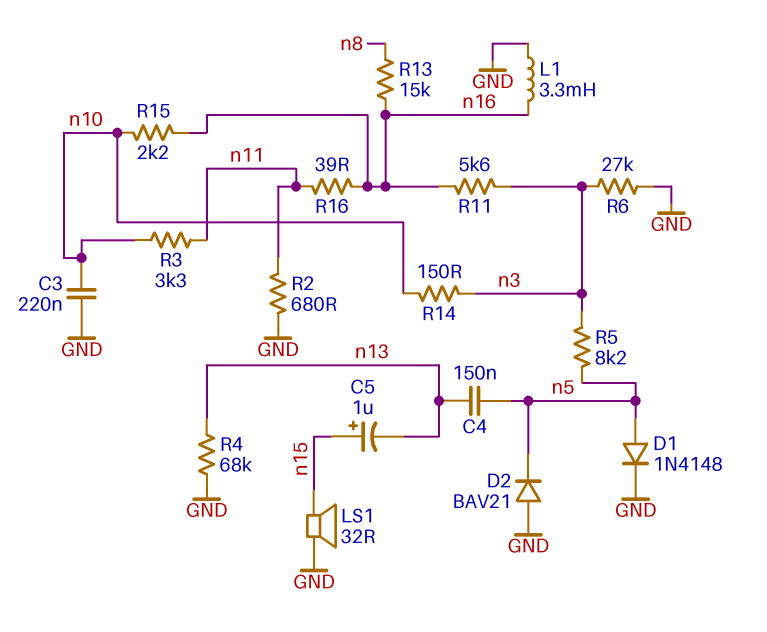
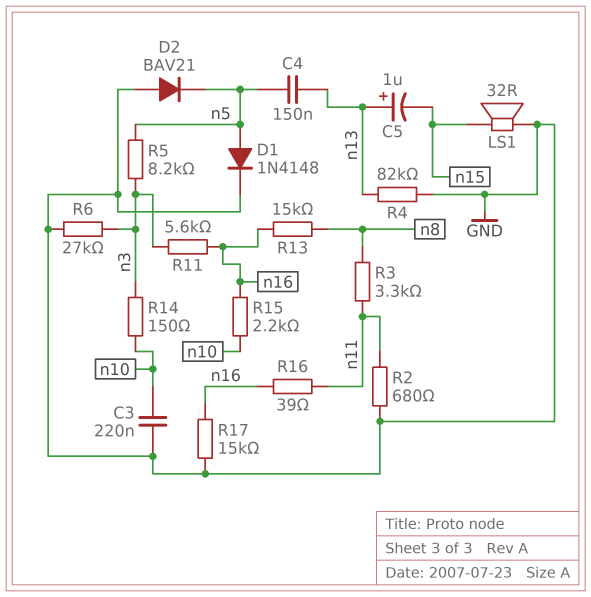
C5: 1uF (plus n15, minus n13) -> 1uF (plus n13, minus n15)
L1: 3.3mH (GND, n16) -> none
R3: 3.3k (n10, n11) -> 3.3k (n8, n11)
R4: 68k (GND, n13) -> 82k (GND, n13)
R17: none -> 15k (GND, n16)

